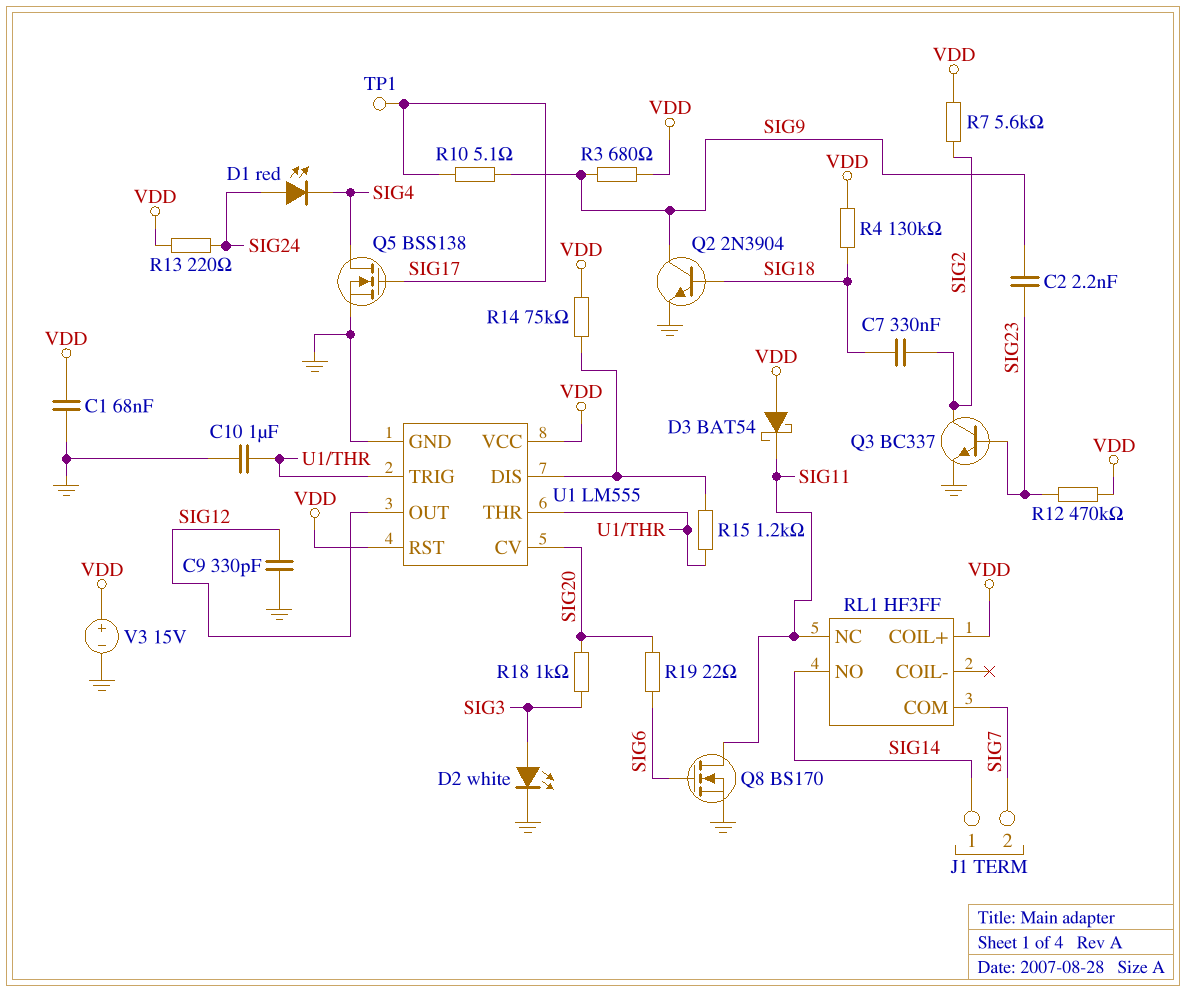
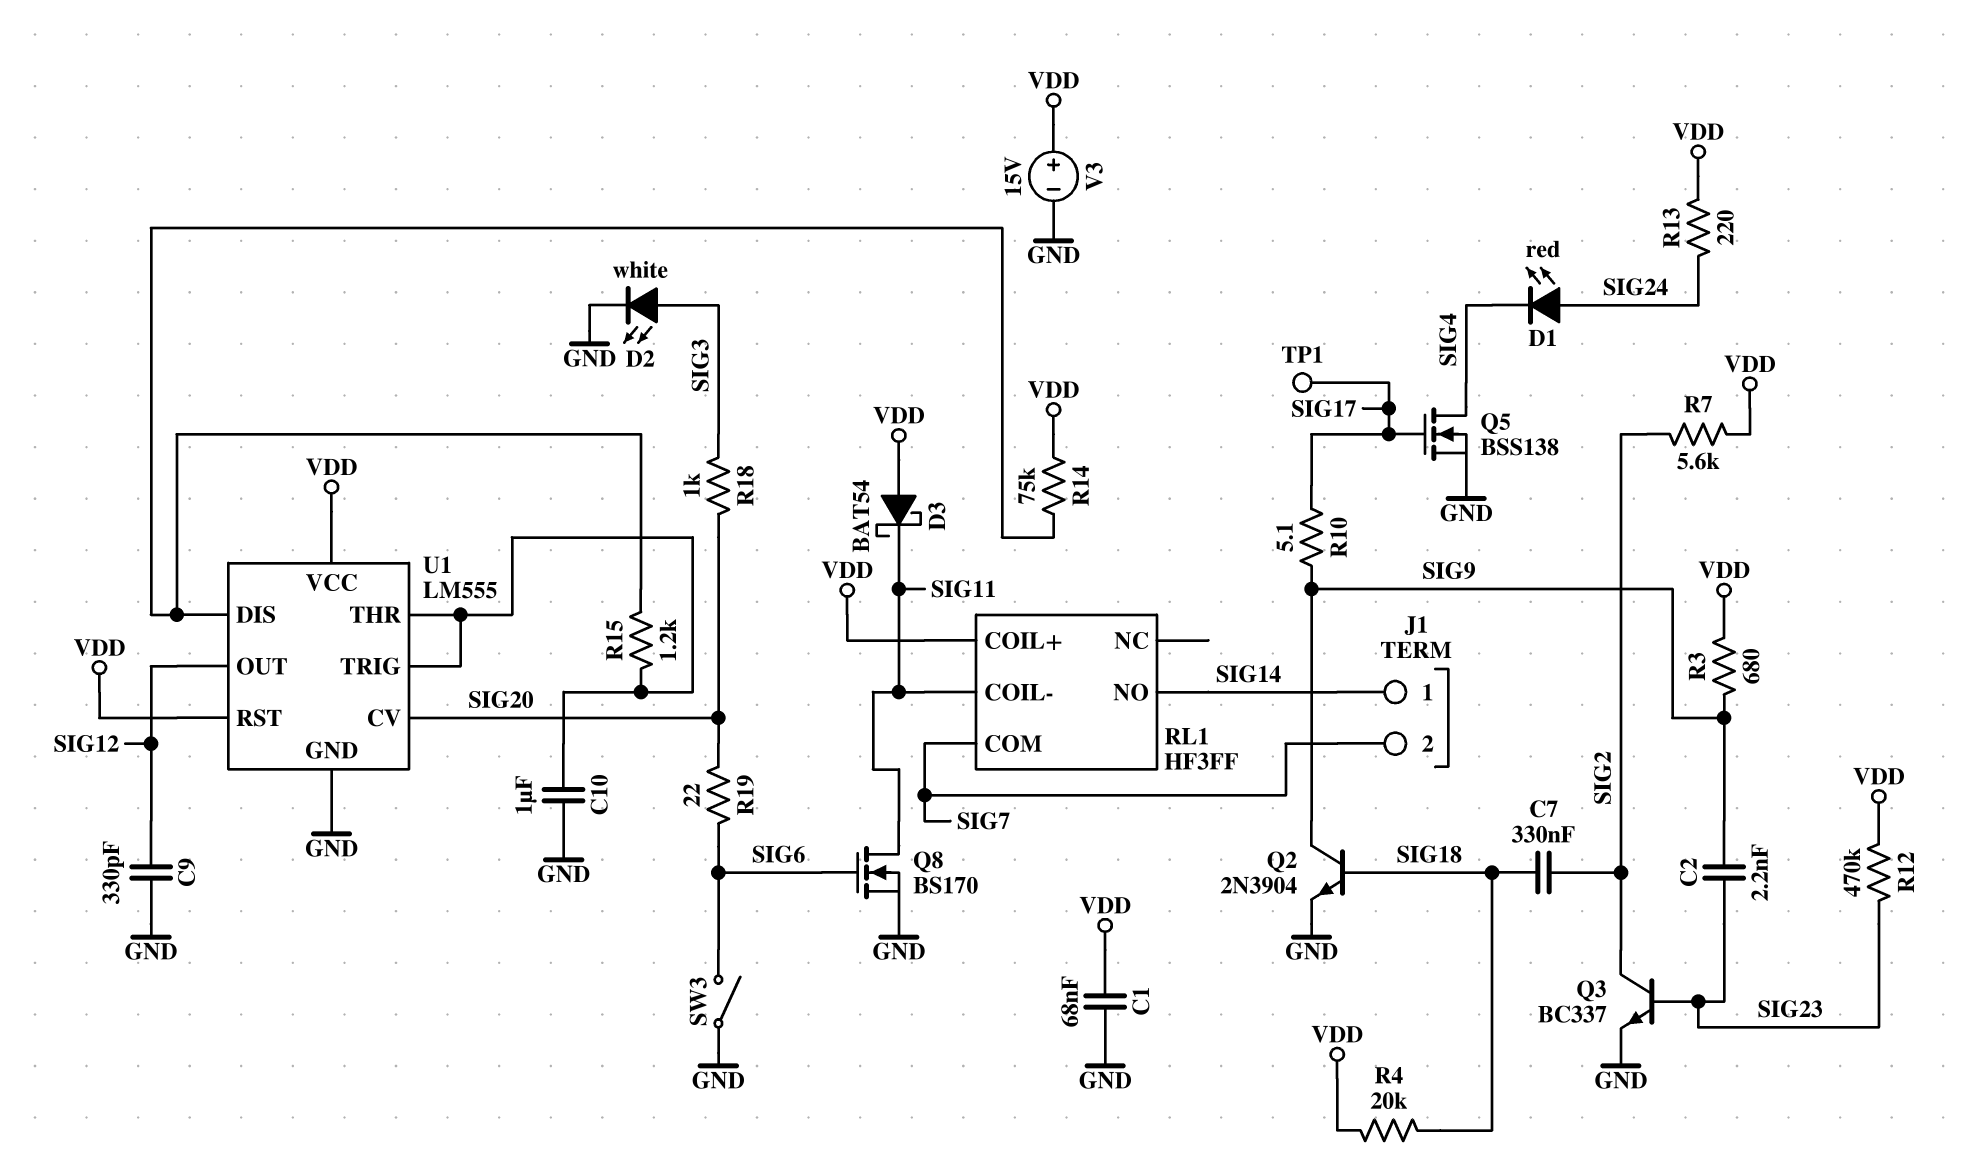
R4: 130k (SIG18, VDD) -> 20k (SIG18, VDD)
RL1 pin COIL-: none -> SIG11
RL1 pin NC: SIG11 -> none
SW3: none -> switch (GND, SIG6)

